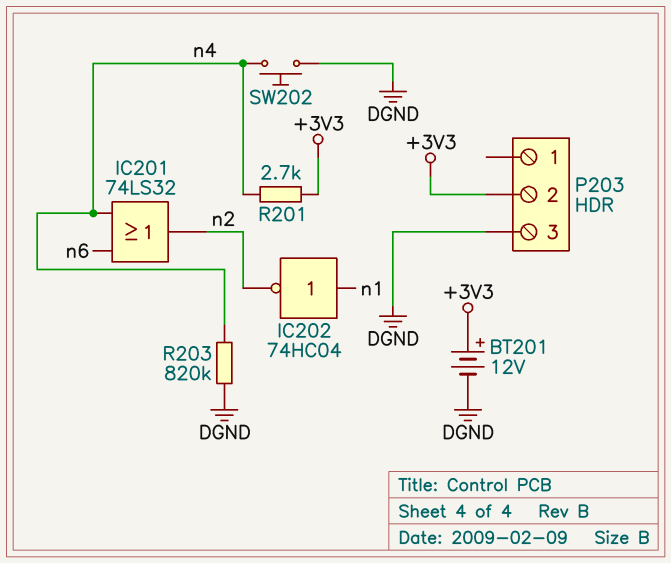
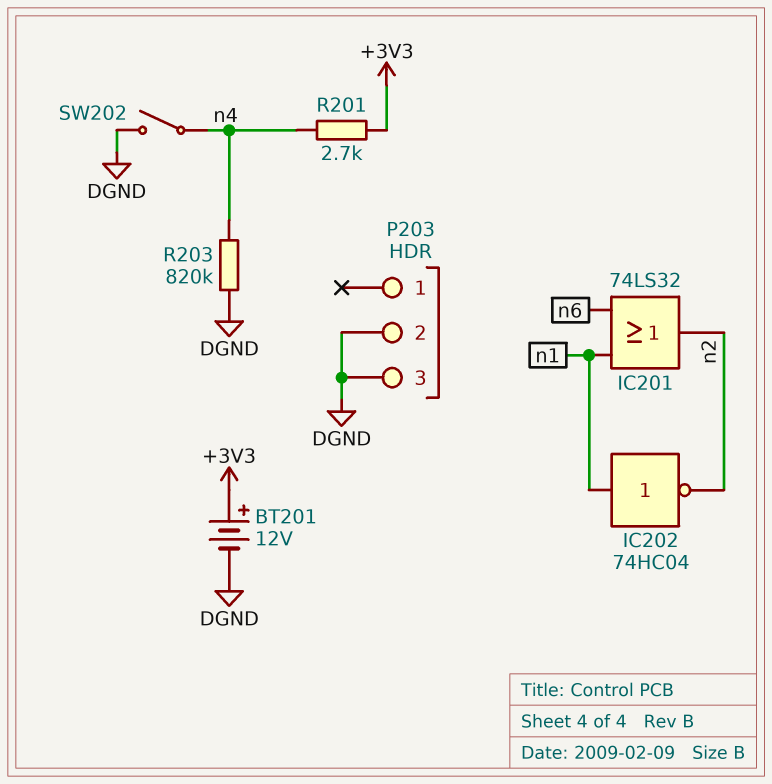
IC201: OR 74LS32 (in n4, in n6, out n2) -> OR 74LS32 (in n1, in n6, out n2)
P203 pin 2: +3V3 -> DGND
SW202: button (DGND, n4) -> switch (DGND, n4)

